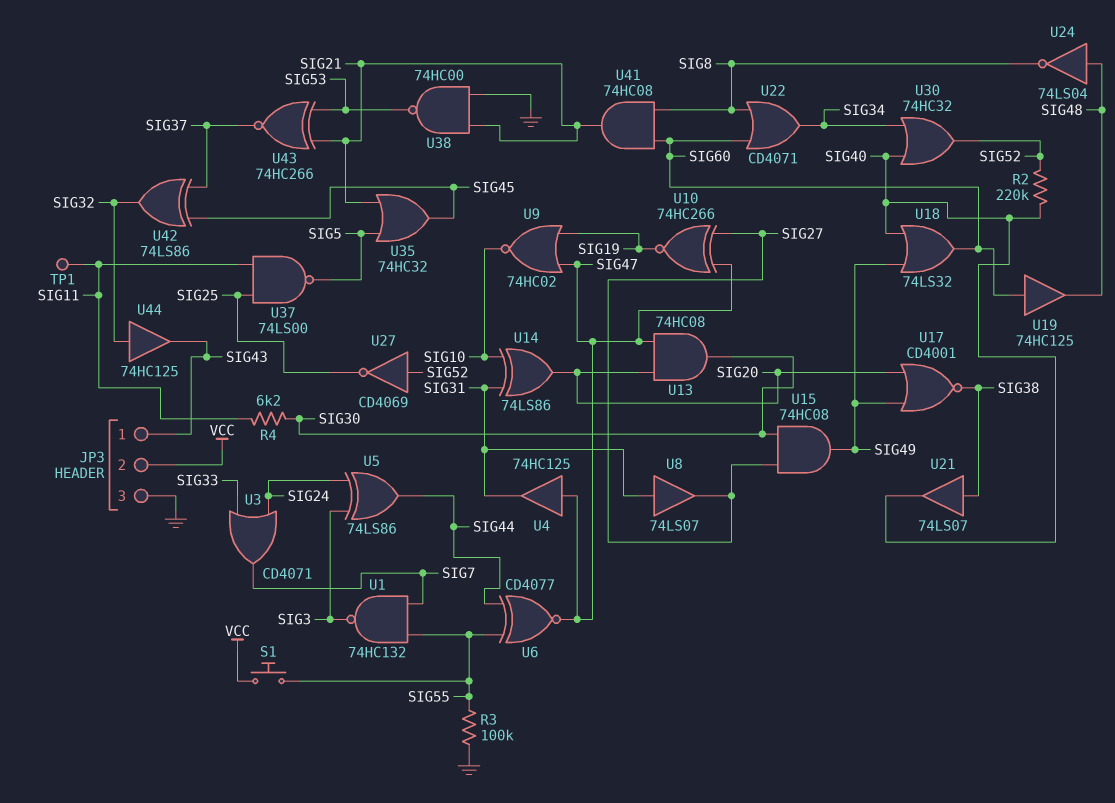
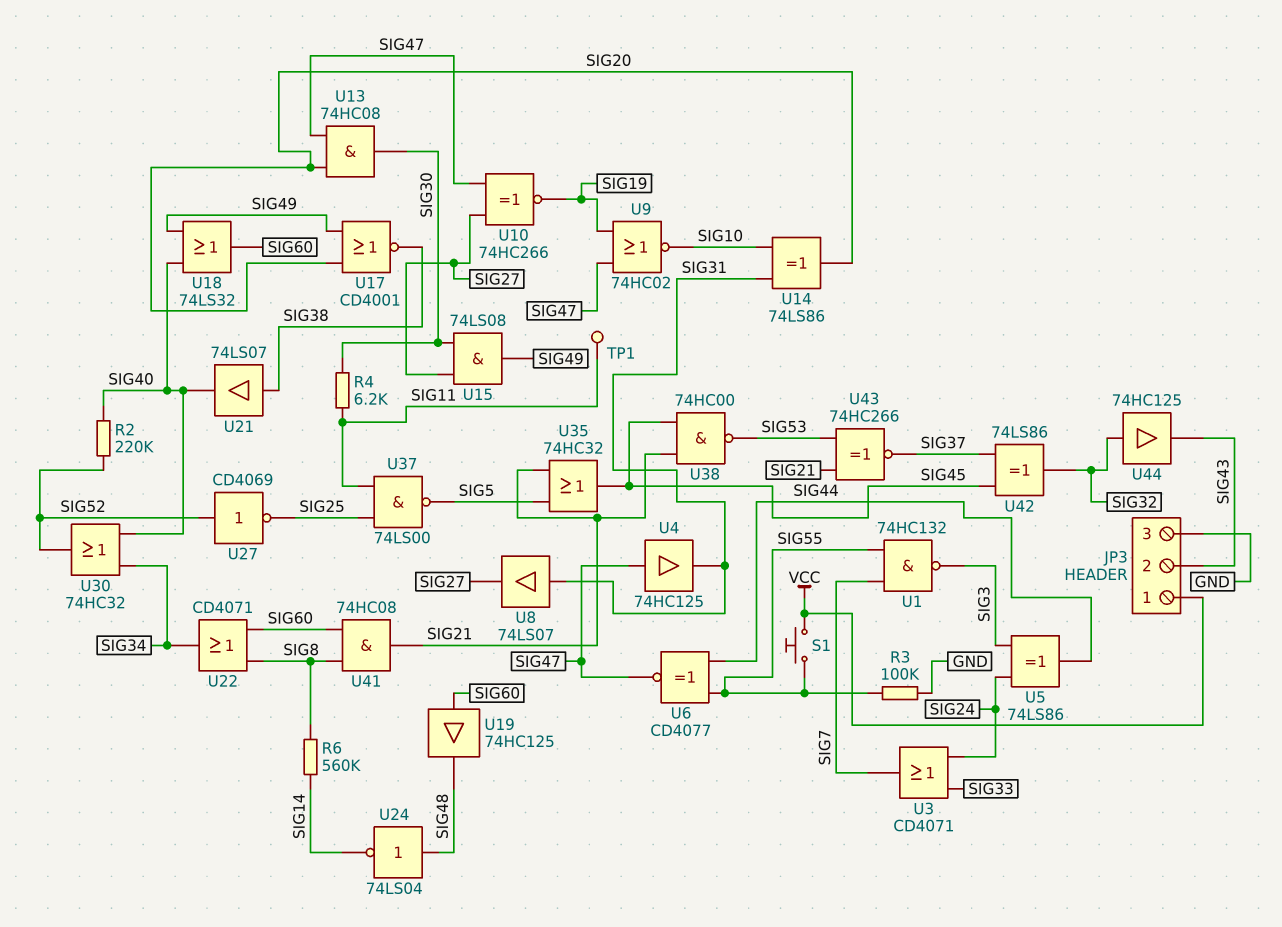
JP3 pin 1: SIG43 -> VCC
JP3 pin 2: VCC -> SIG43
R6: none -> 560k (SIG8, SIG14)
U15: AND 74HC08 (in SIG27, in SIG30, out SIG49) -> AND 74LS08 (in SIG27, in SIG30, out SIG49)
U24: NOT 74LS04 (in SIG48, out SIG8) -> NOT 74LS04 (in SIG48, out SIG14)
U38: NAND 74HC00 (in GND, in SIG21, out SIG53) -> NAND 74HC00 (in SIG21, in SIG45, out SIG53)

